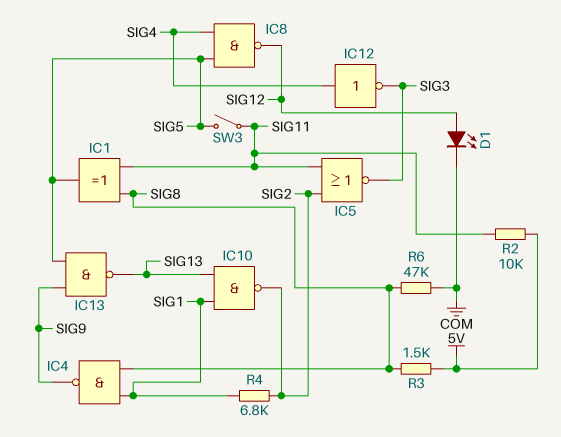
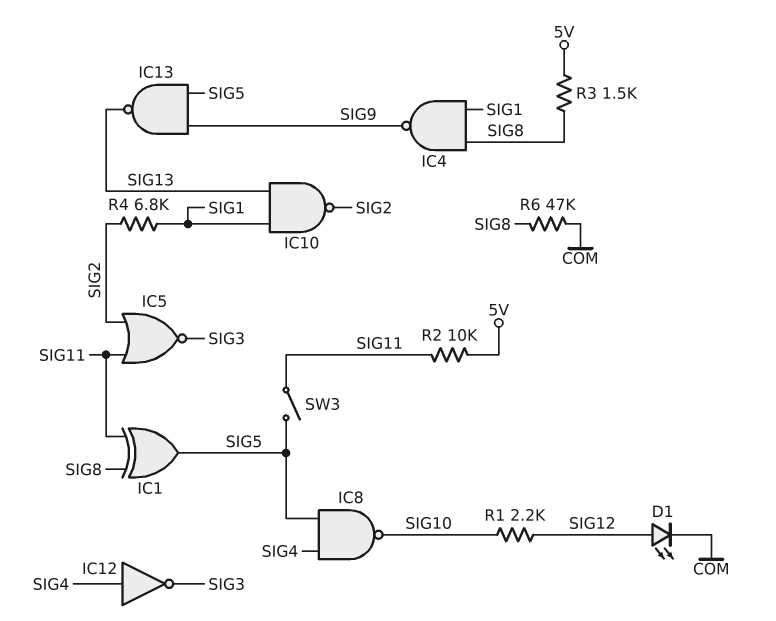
IC8: NAND (in SIG4, in SIG5, out SIG12) -> NAND (in SIG4, in SIG5, out SIG10)
R1: none -> 2.2k (SIG10, SIG12)

